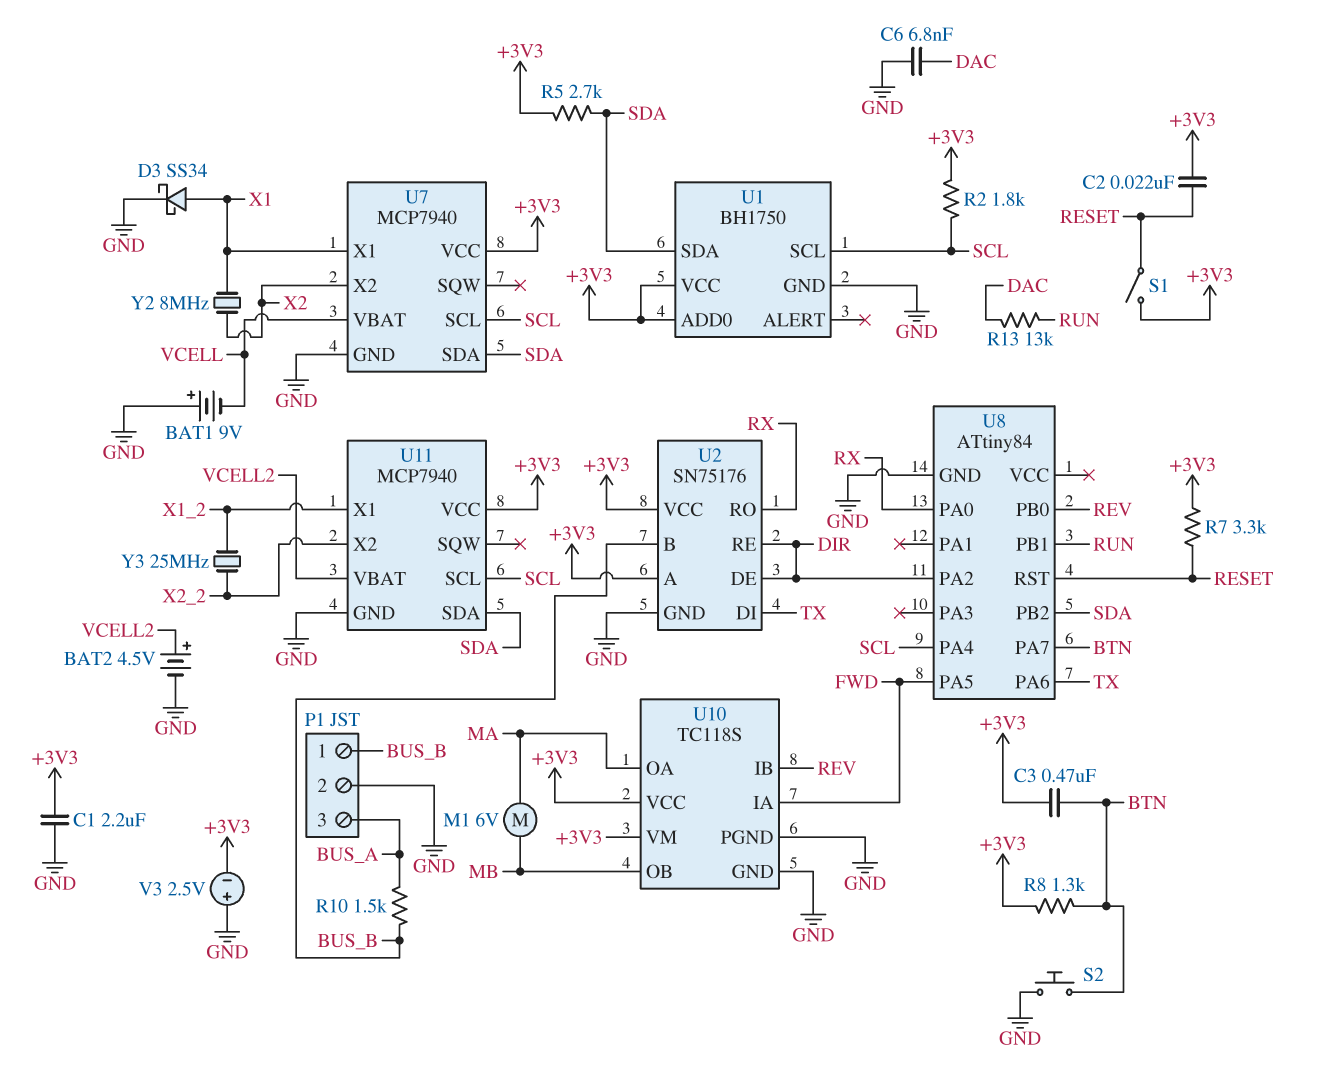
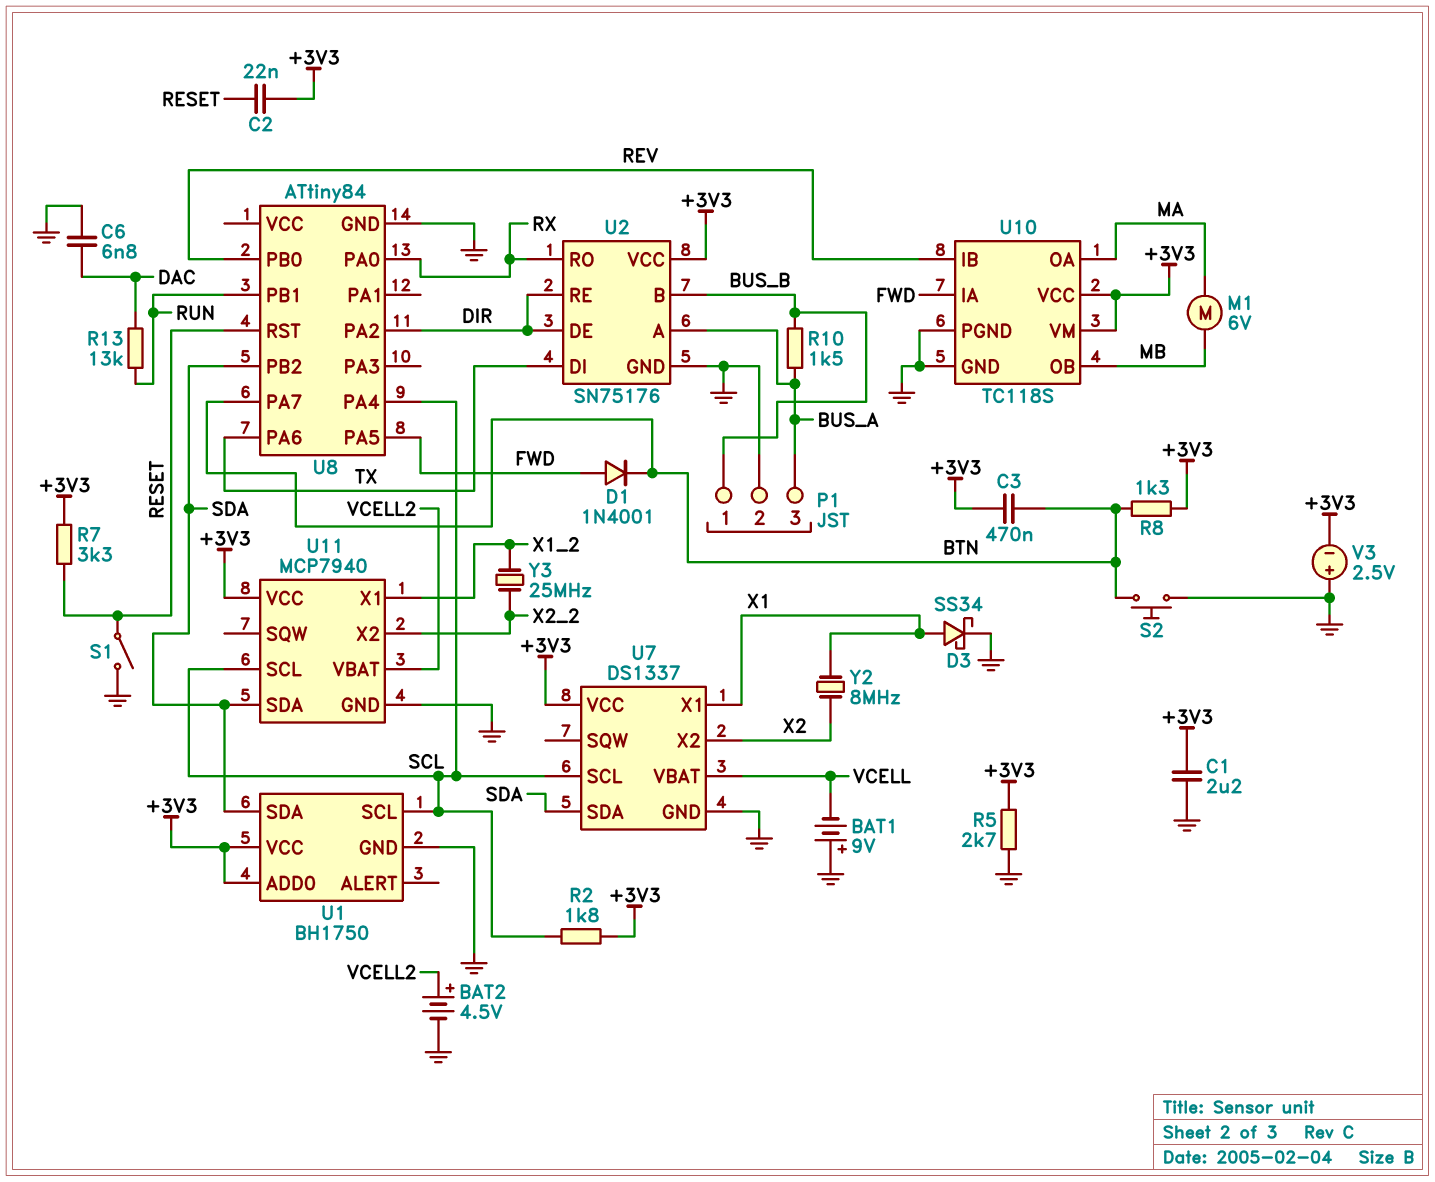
D1: none -> diode 1N4001 (A FWD, K BTN)
R5: 2.7k (+3V3, SDA) -> 2.7k (+3V3, GND)
S1: switch (+3V3, RESET) -> switch (GND, RESET)
U2 pin A: +3V3 -> BUS_A
U7: MCP7940 -> DS1337

